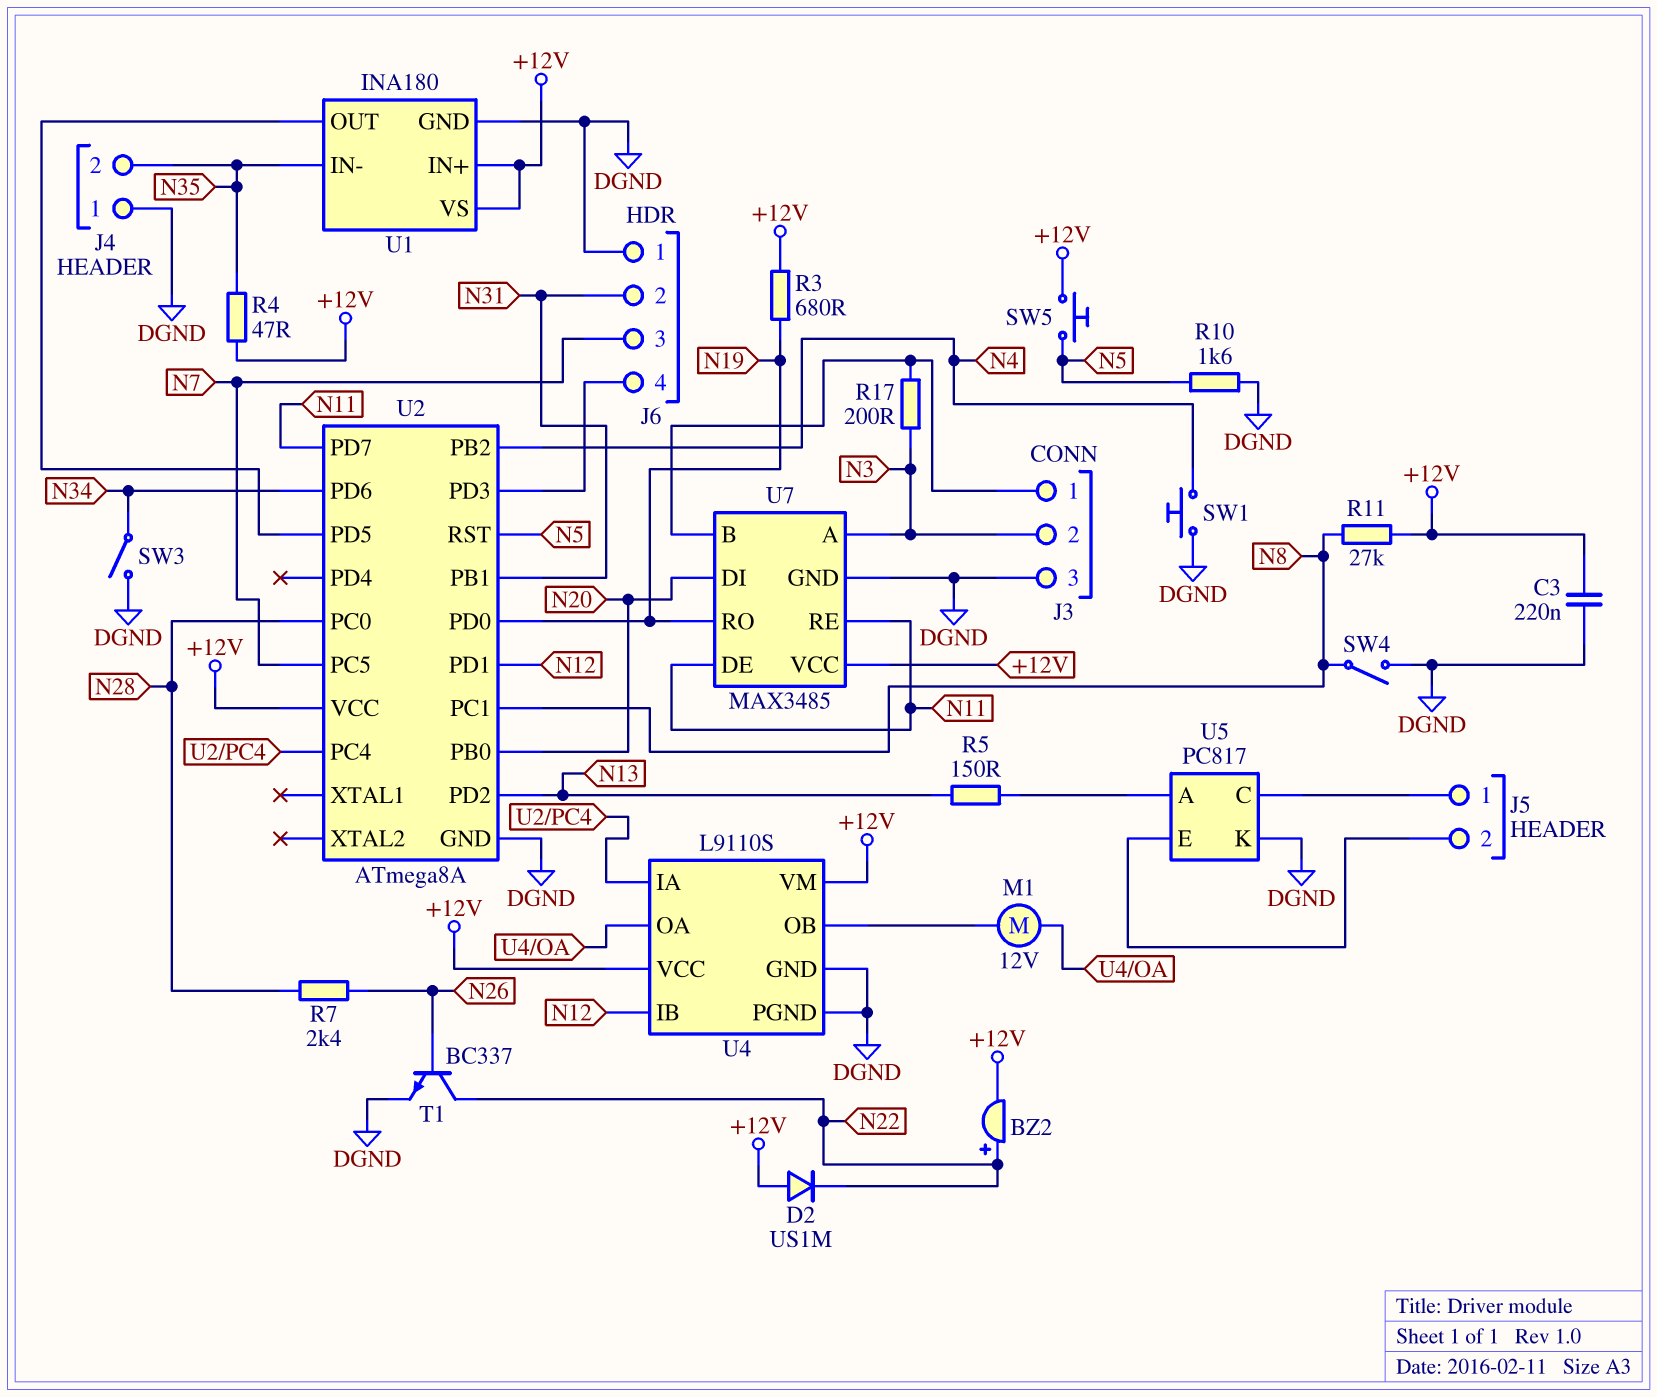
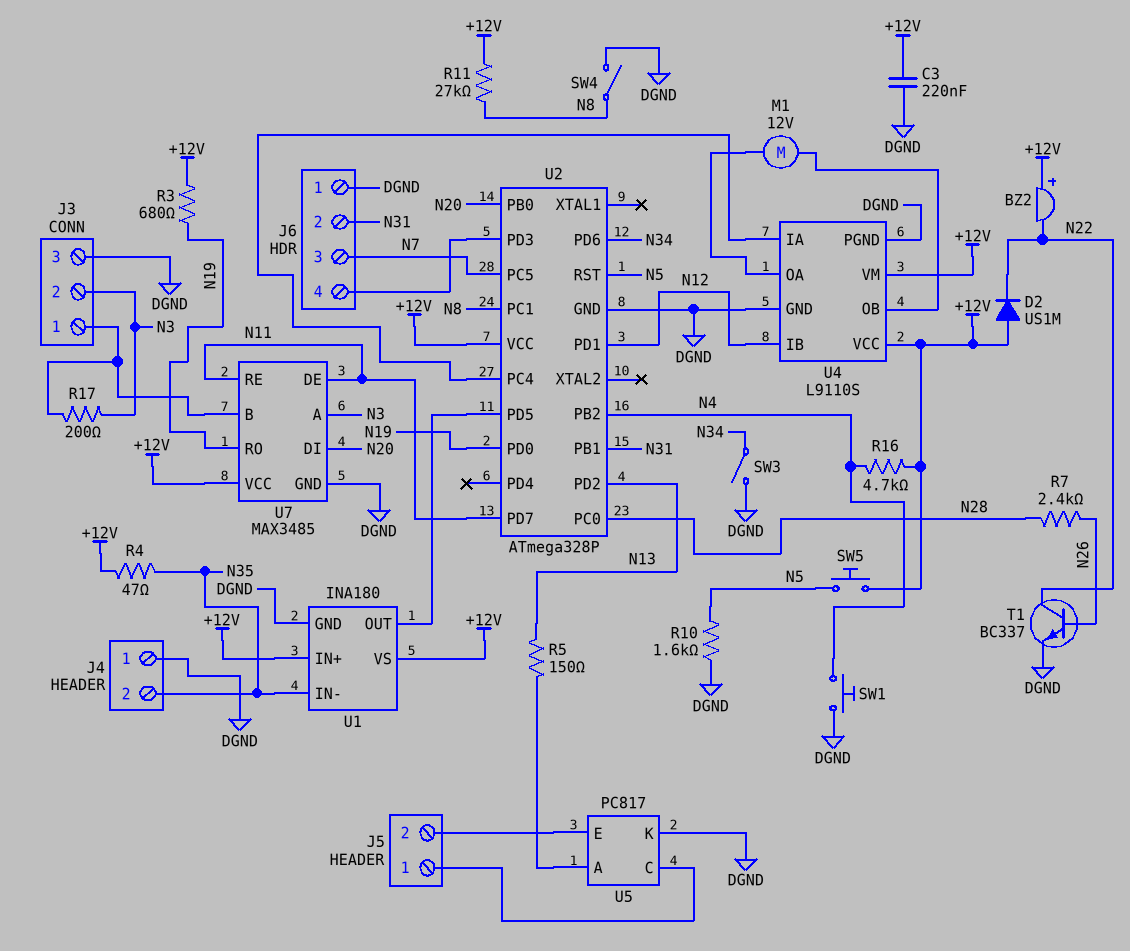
BZ2: buzzer (plus N22, minus +12V) -> buzzer (plus +12V, minus N22)
R16: none -> 4.7k (+12V, N4)
U2: ATmega8A -> ATmega328P

